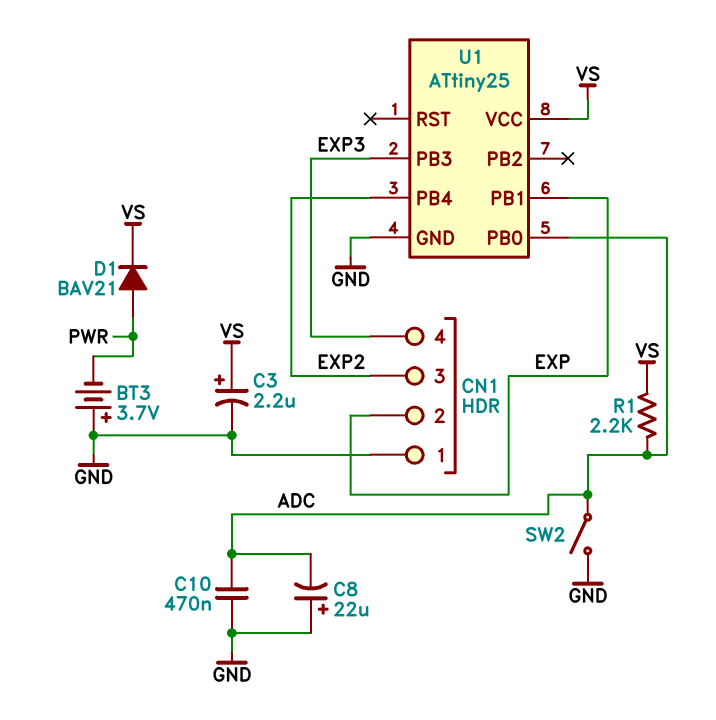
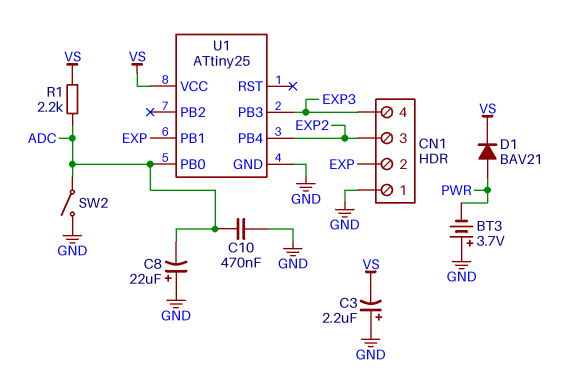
C3: 2.2uF (plus VS, minus GND) -> 2.2uF (plus GND, minus VS)

